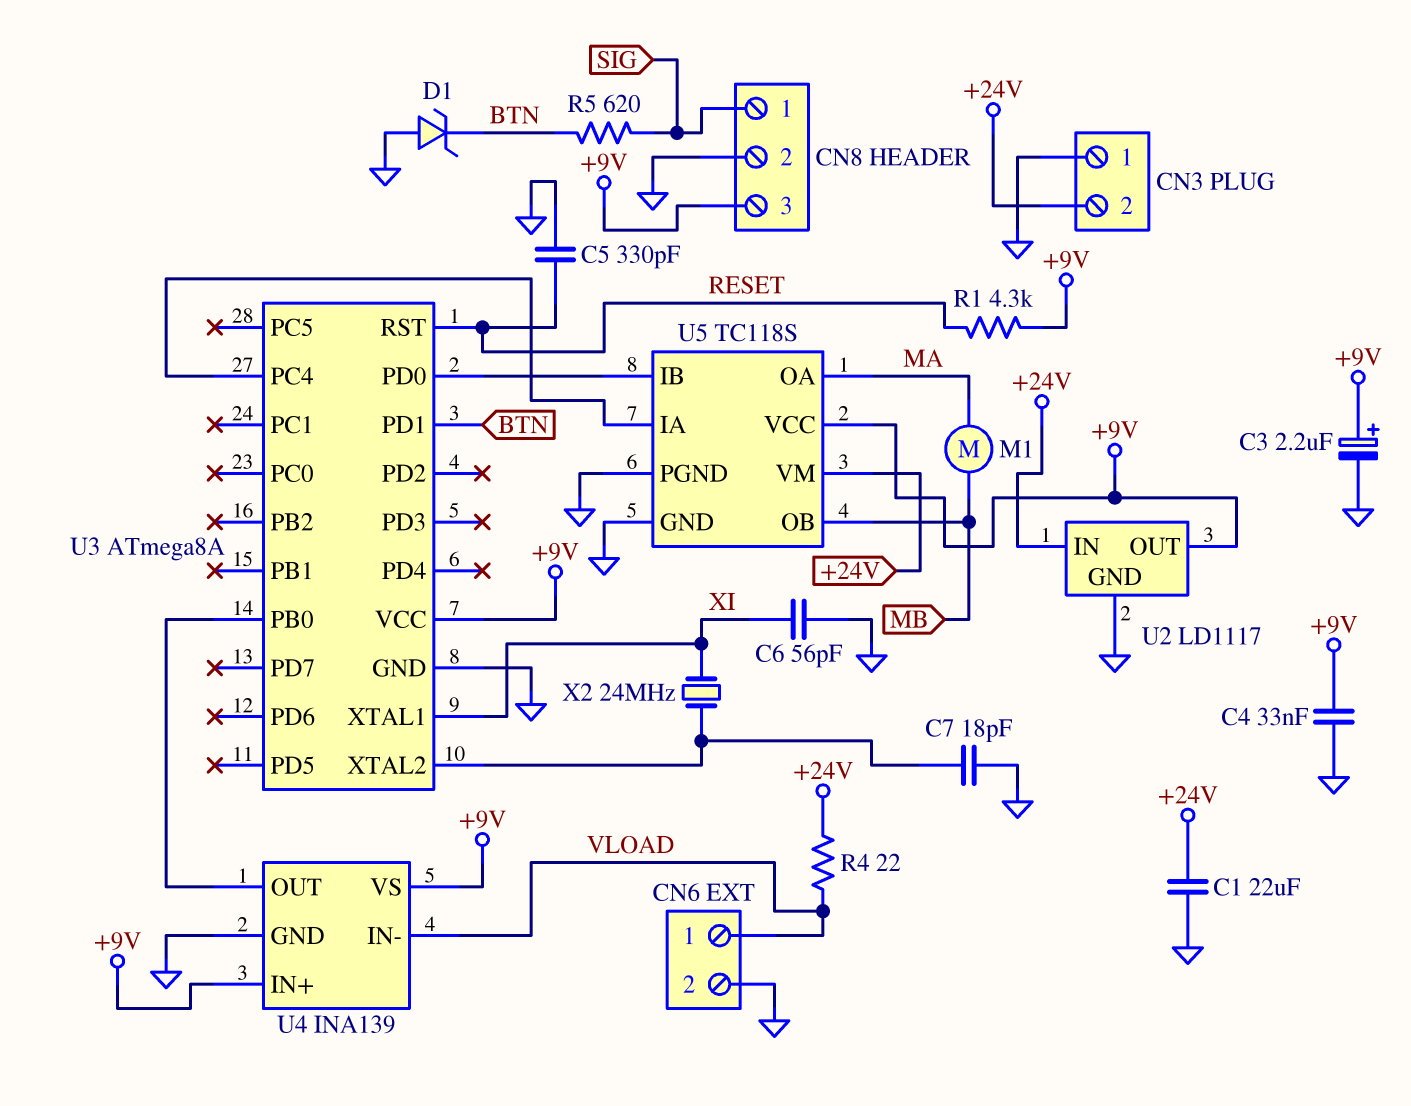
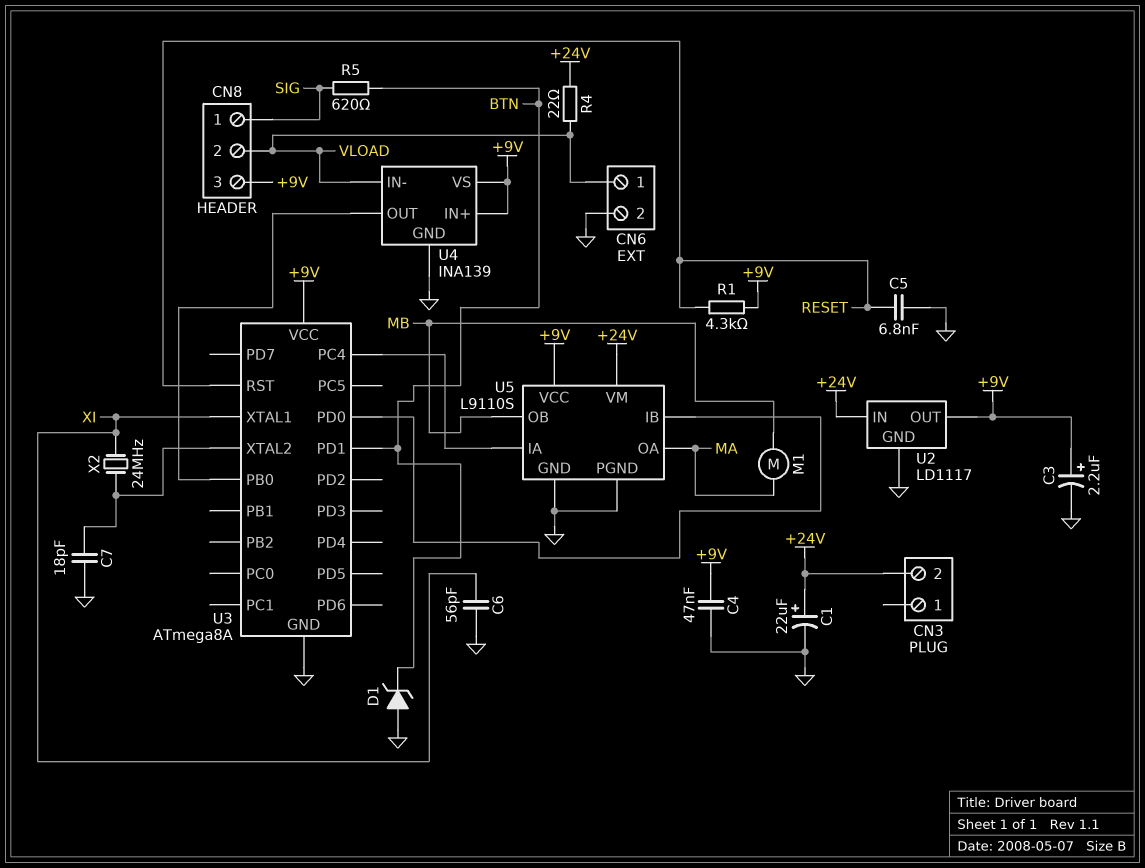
C1: 22uF (+24V, GND) -> 22uF (plus +24V, minus GND)
C4: 33nF (+9V, GND) -> 47nF (+9V, GND)
C5: 330pF (GND, RESET) -> 6.8nF (GND, RESET)
CN3 pin 1: GND -> none
CN8 pin 2: GND -> VLOAD
U5: TC118S -> L9110S

